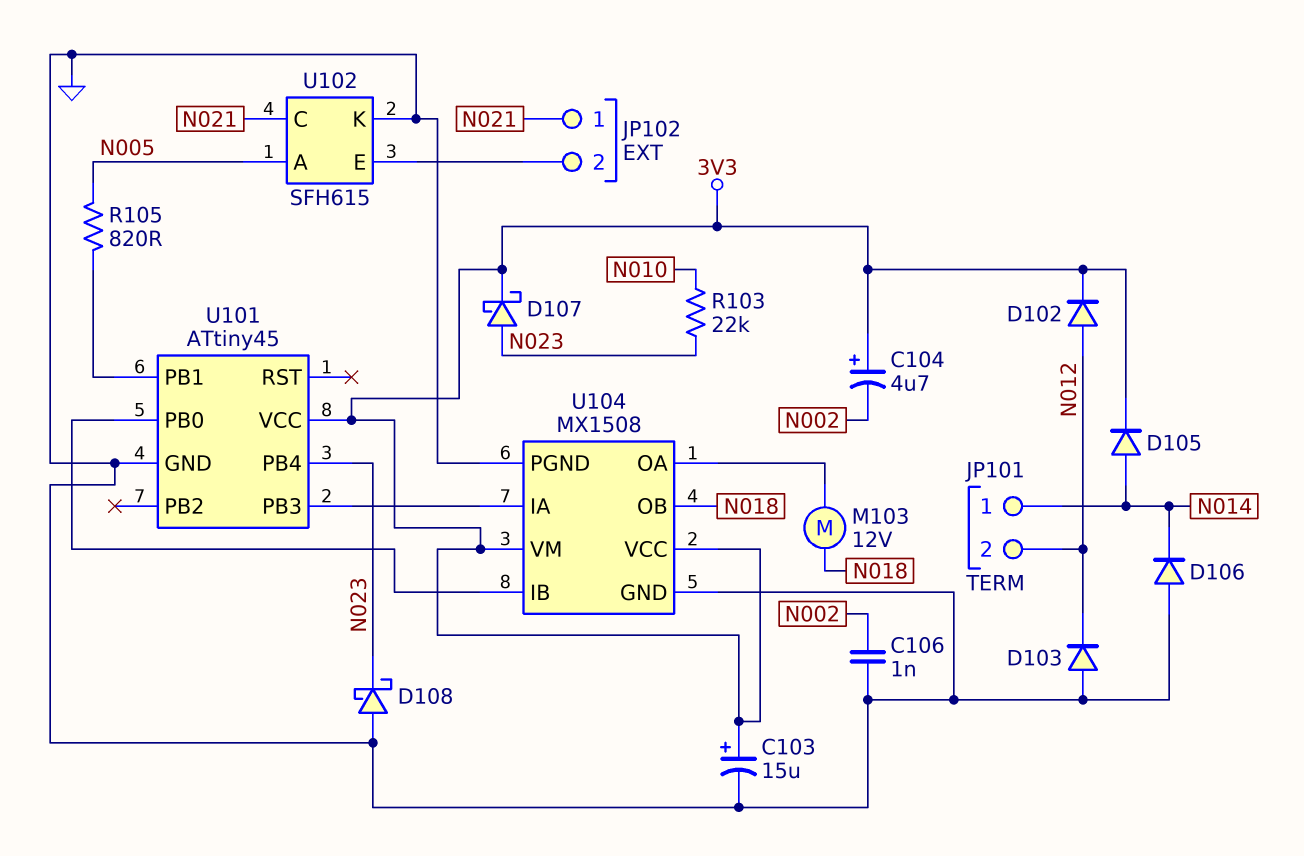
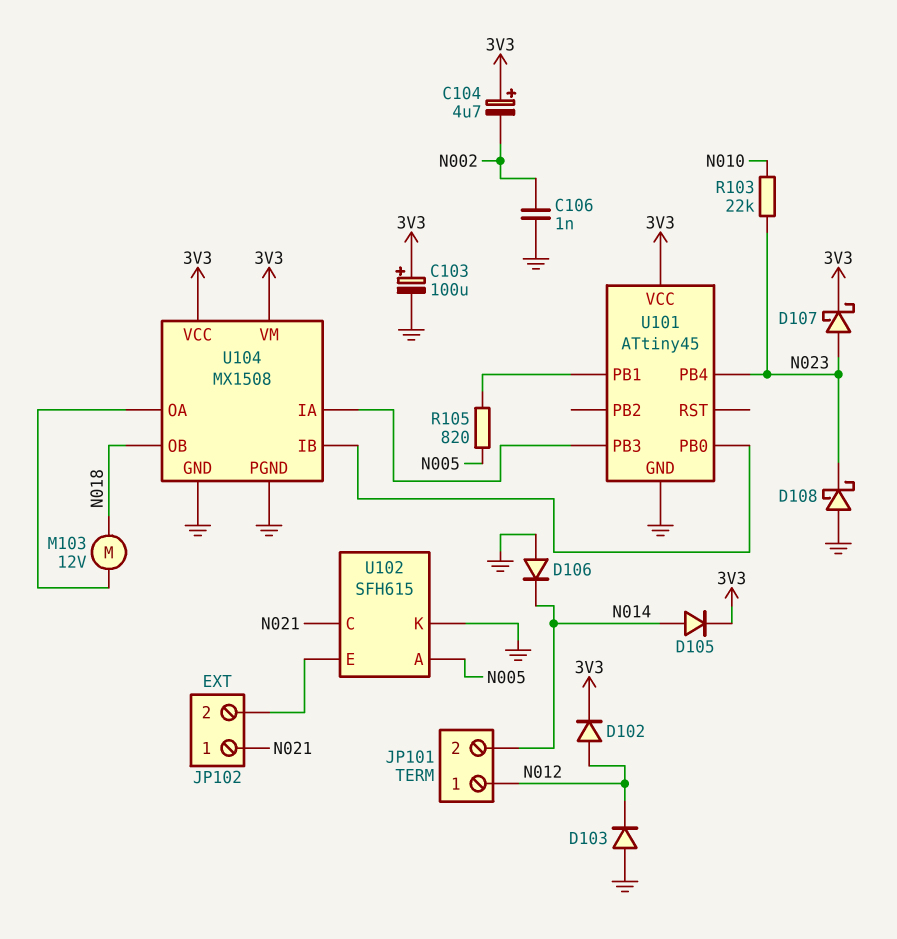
C103: 15uF (plus 3V3, minus GND) -> 100uF (plus 3V3, minus GND)
JP101 pin 1: N014 -> N012
JP101 pin 2: N012 -> N014

